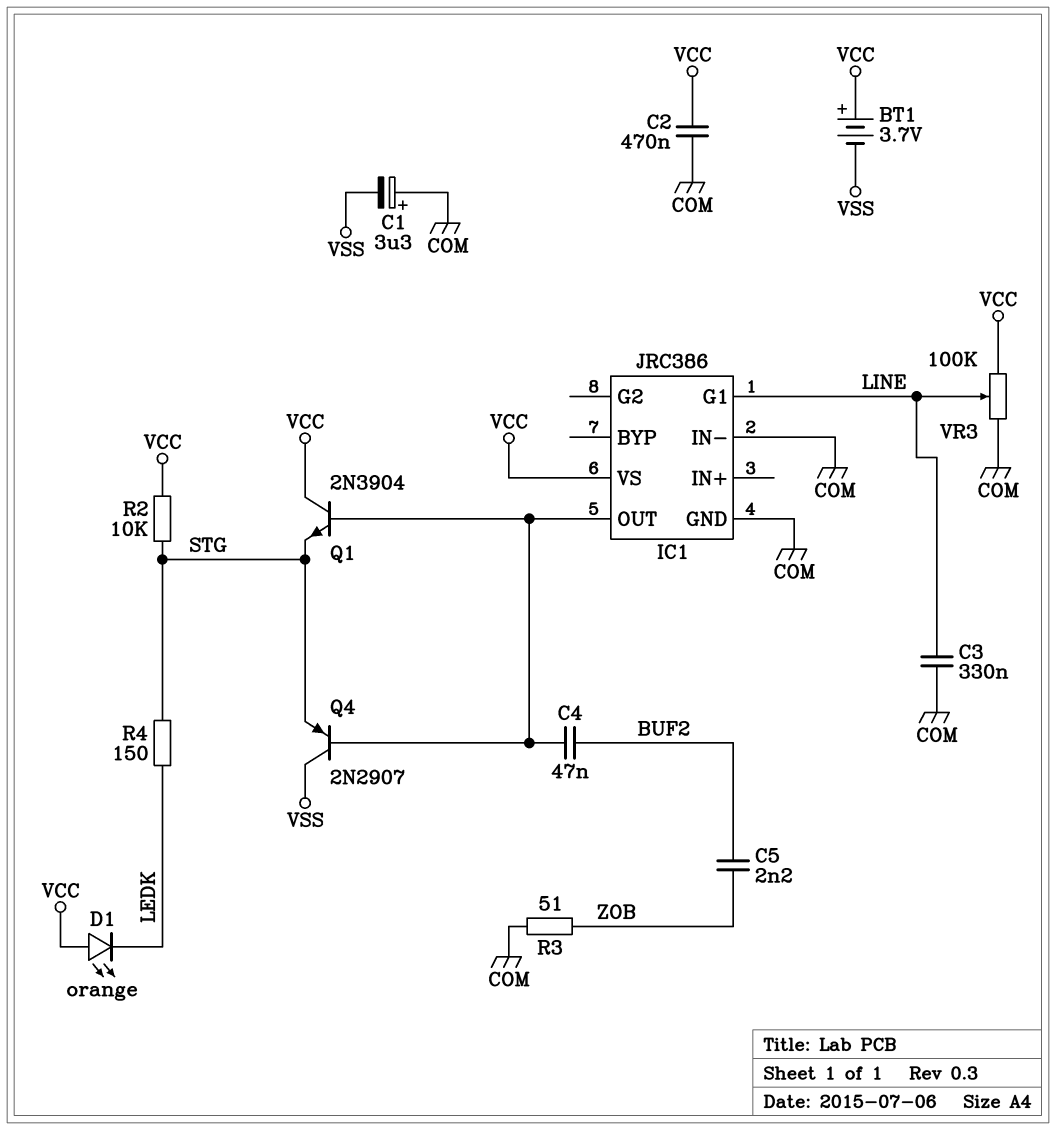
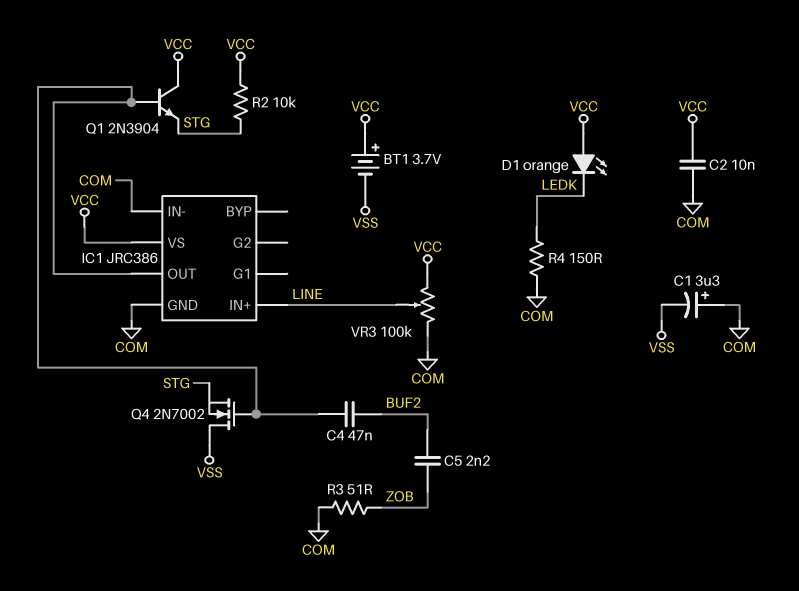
C2: 470nF (COM, VCC) -> 10nF (COM, VCC)
C3: 330nF (COM, LINE) -> none
IC1 pin G1: LINE -> none
IC1 pin IN+: none -> LINE
Q4: PNP 2N2907 (B IC1/OUT, C VSS, E STG) -> NMOS 2N7002 (G IC1/OUT, D VSS, S STG)
R4: 150 (LEDK, STG) -> 150 (COM, LEDK)

